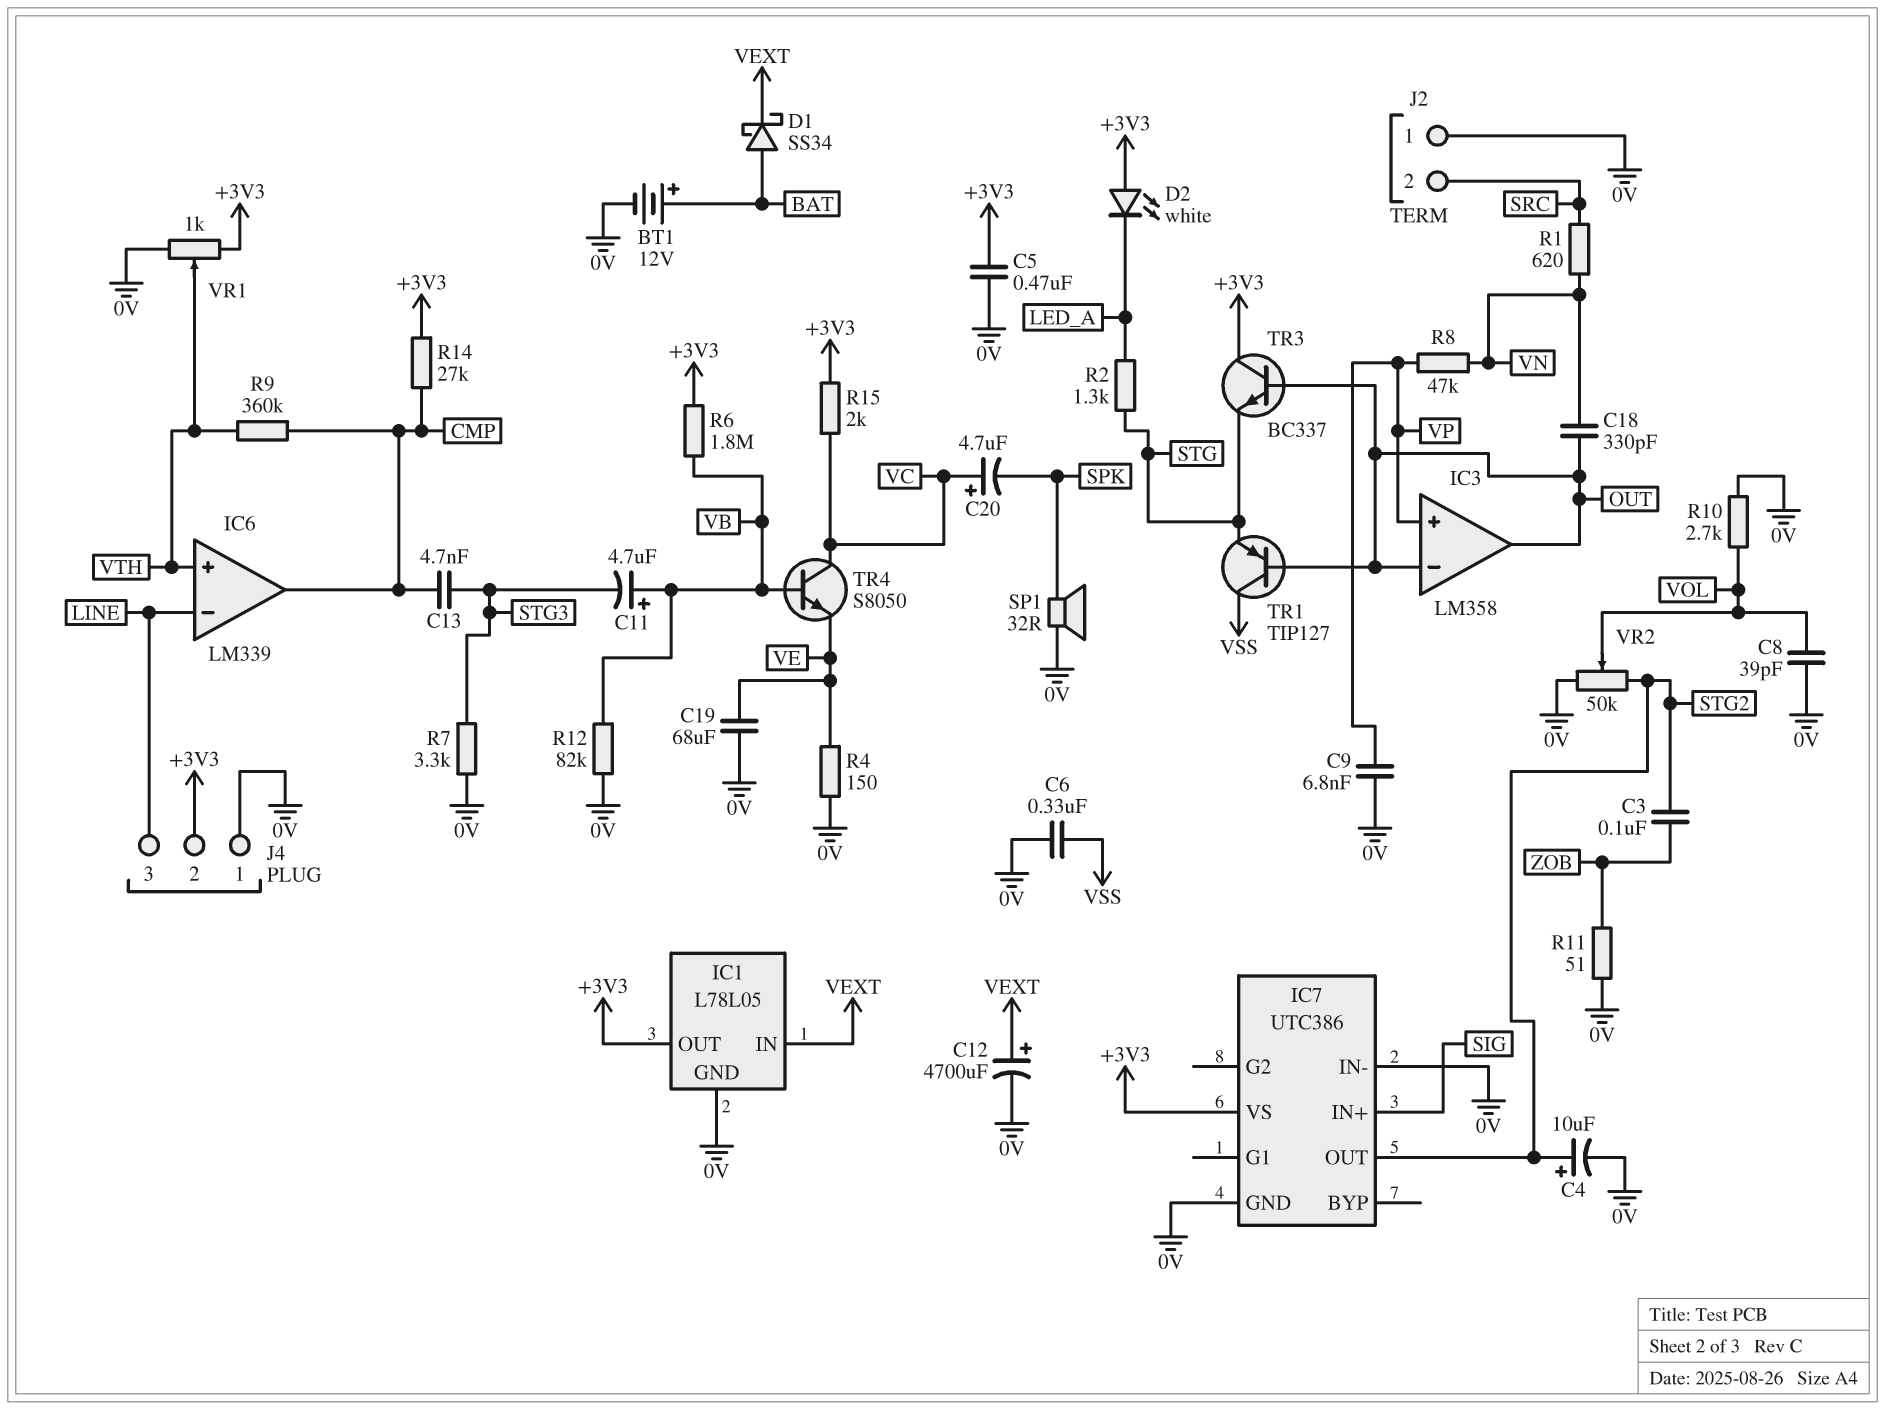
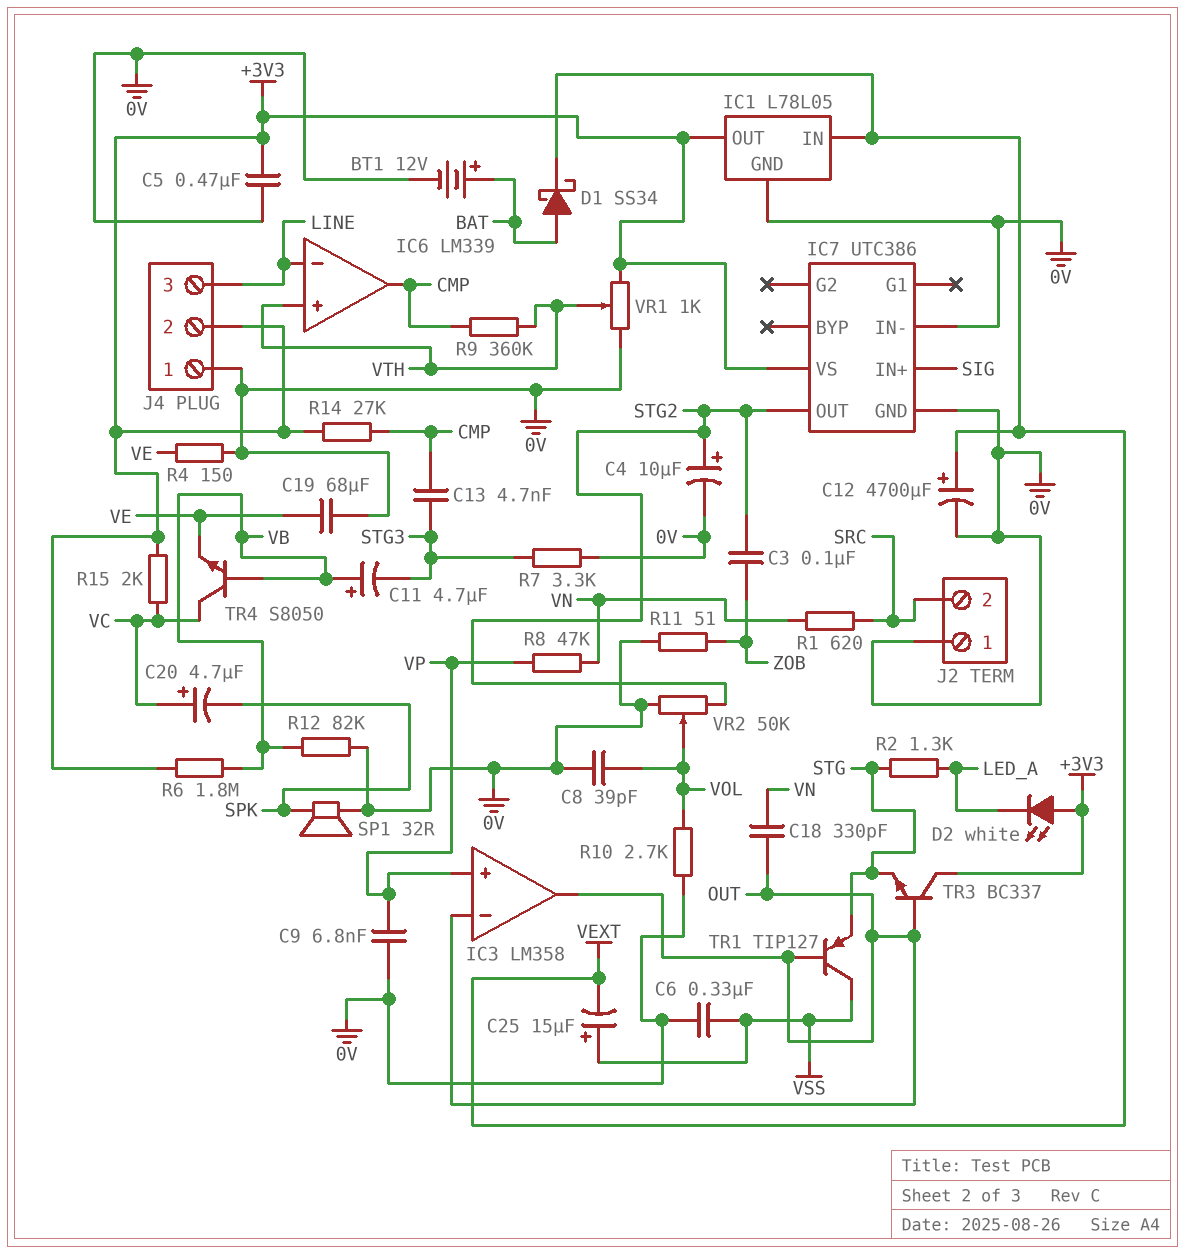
C25: none -> 15uF (plus VSS, minus VEXT)

